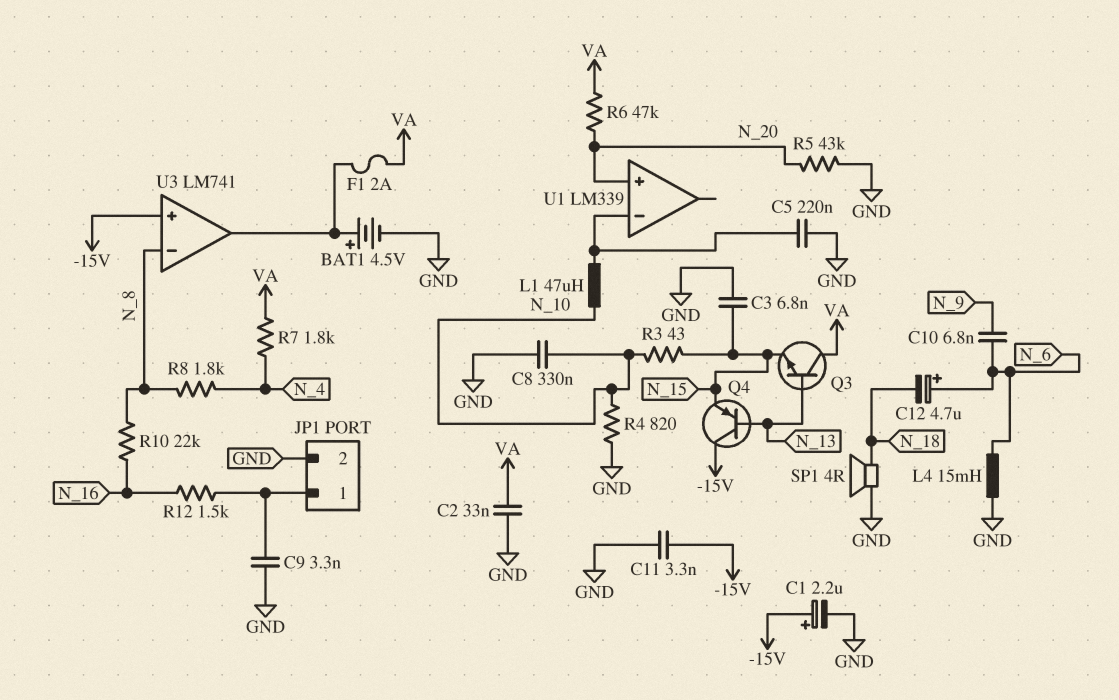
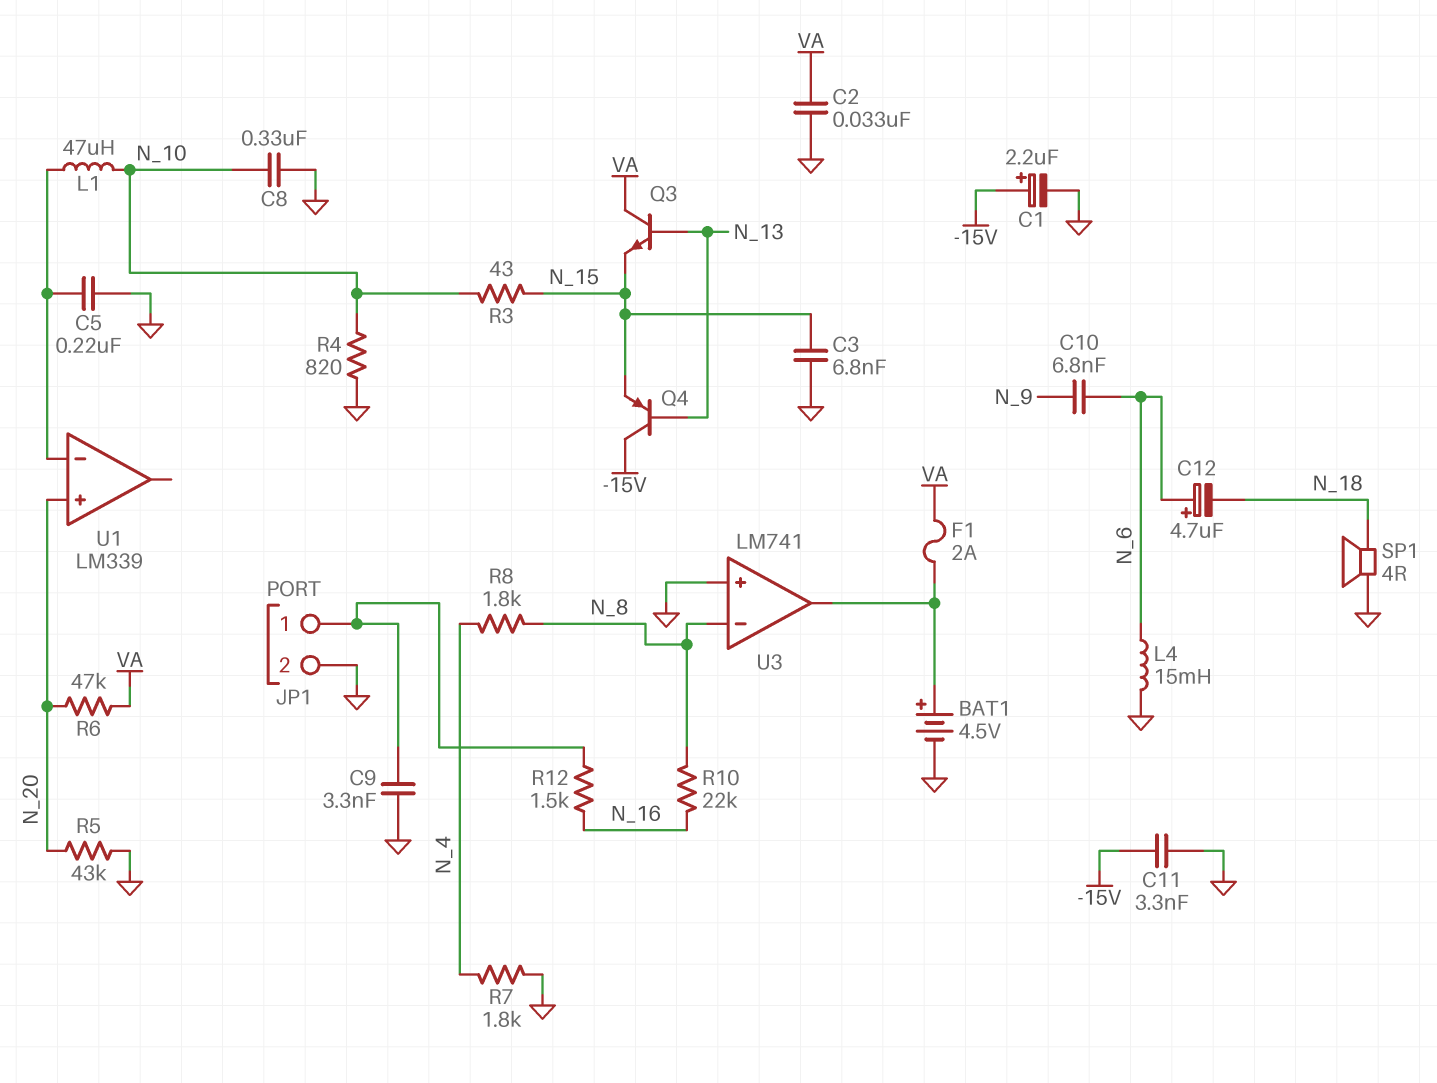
R7: 1.8k (N_4, VA) -> 1.8k (GND, N_4)
U3 pin in+: -15V -> GND

